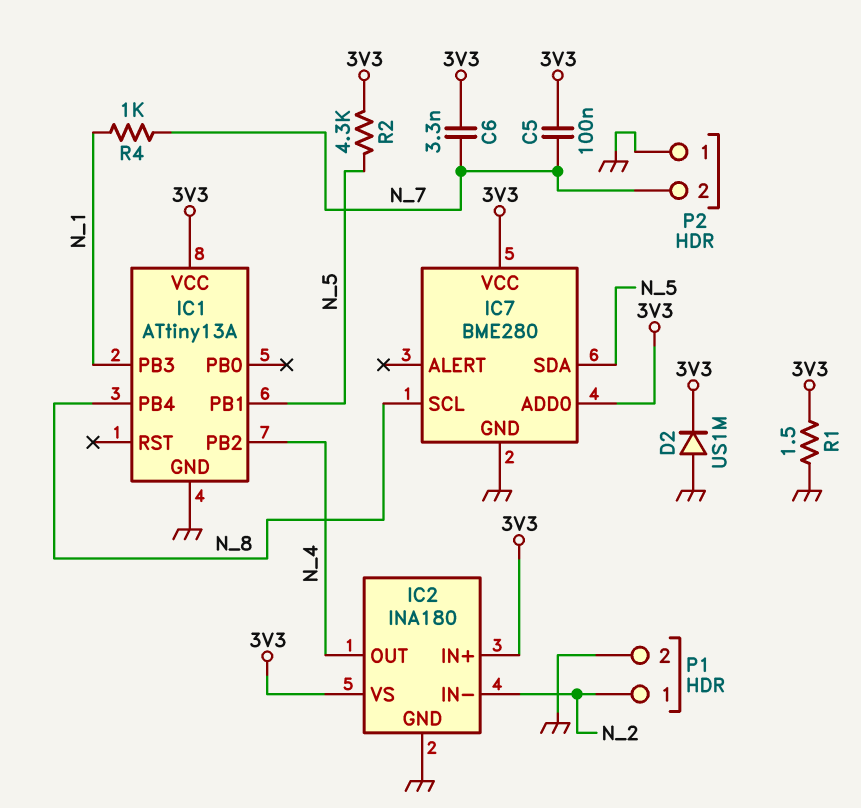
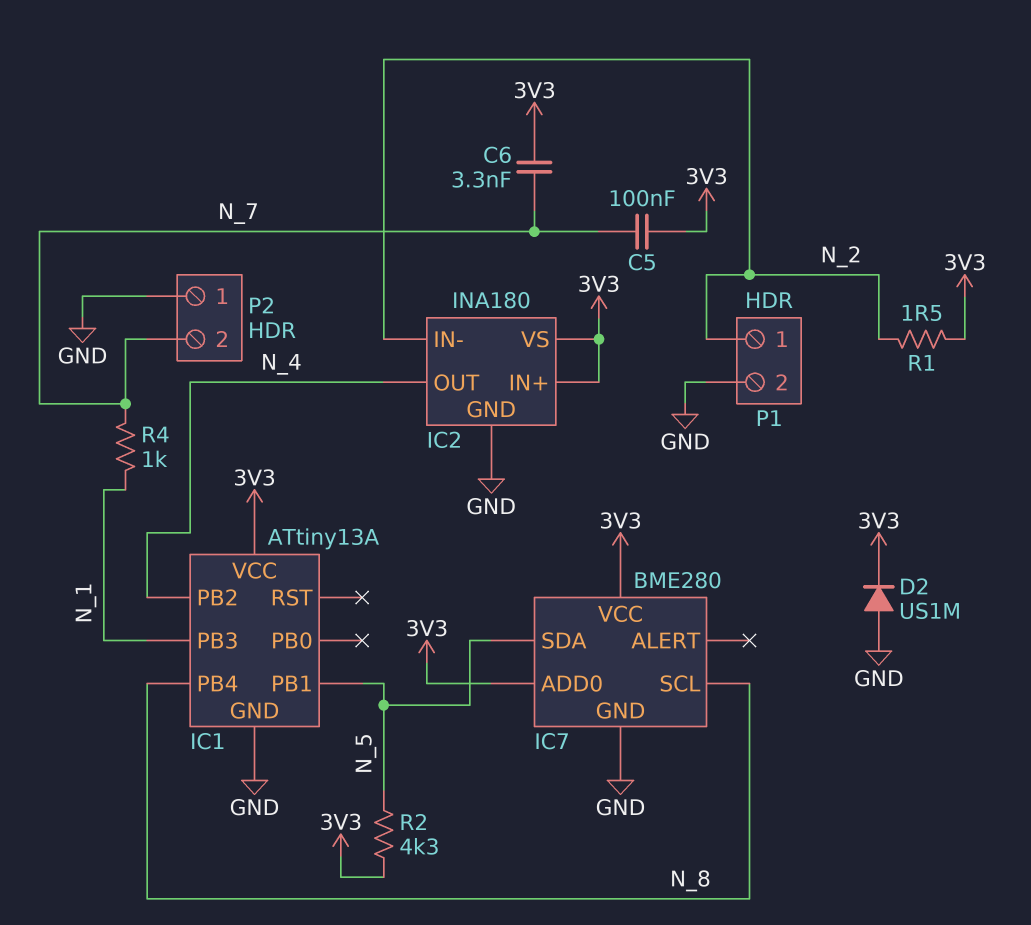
R1: 1.5 (3V3, GND) -> 1.5 (3V3, N_2)

